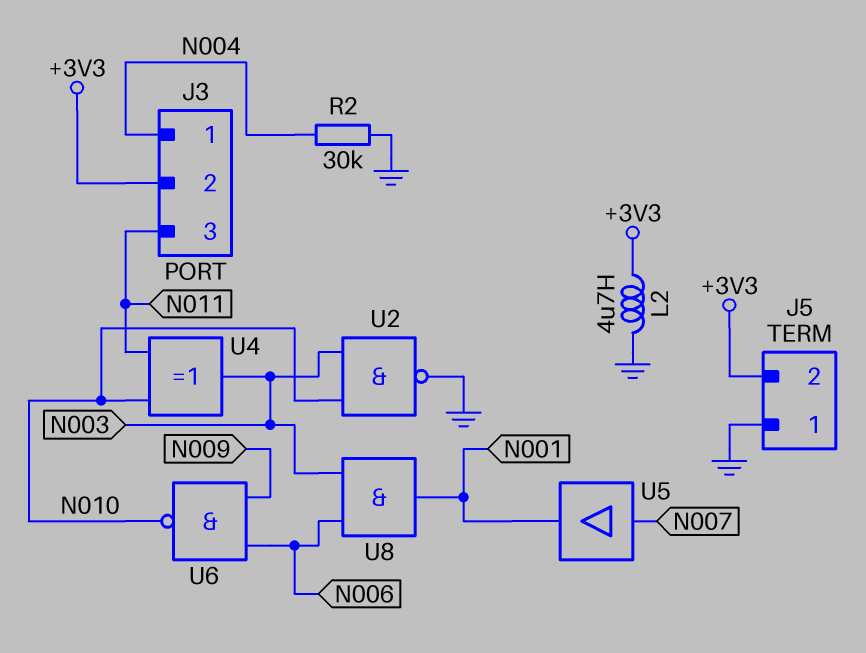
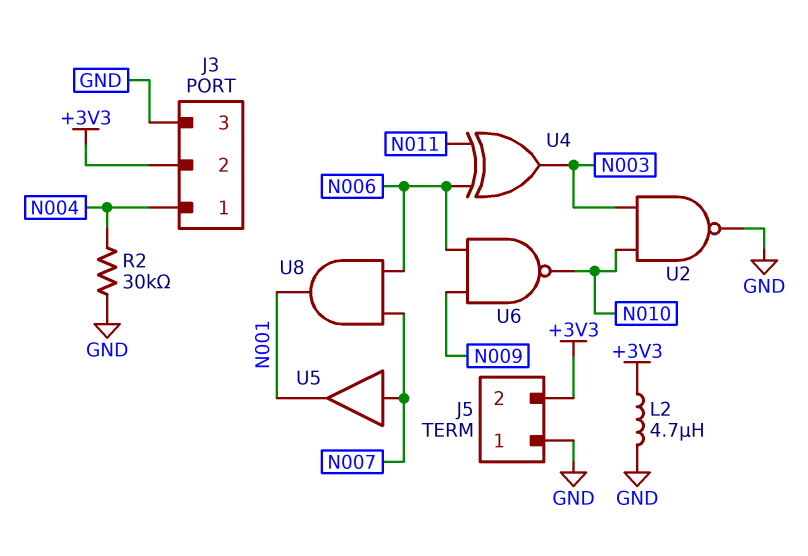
J3 pin 3: N011 -> GND
U4: XOR (in N010, in N011, out N003) -> XOR (in N006, in N011, out N003)
U8: AND (in N003, in N006, out N001) -> AND (in N006, in N007, out N001)

